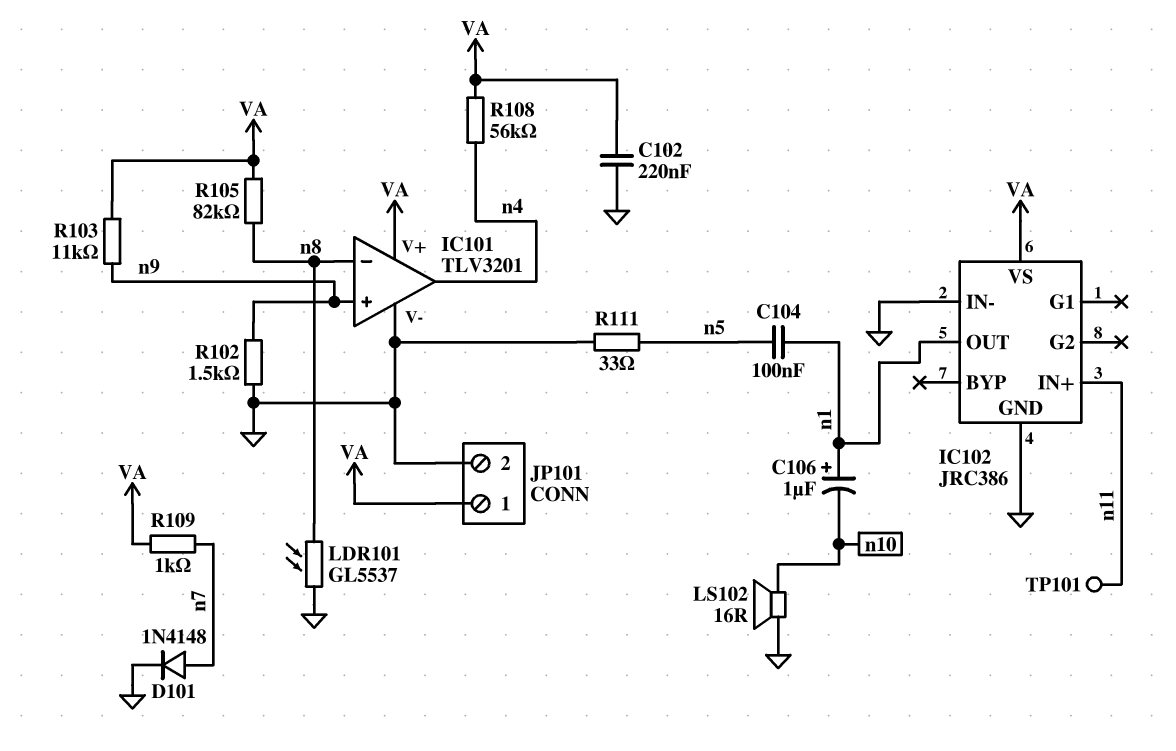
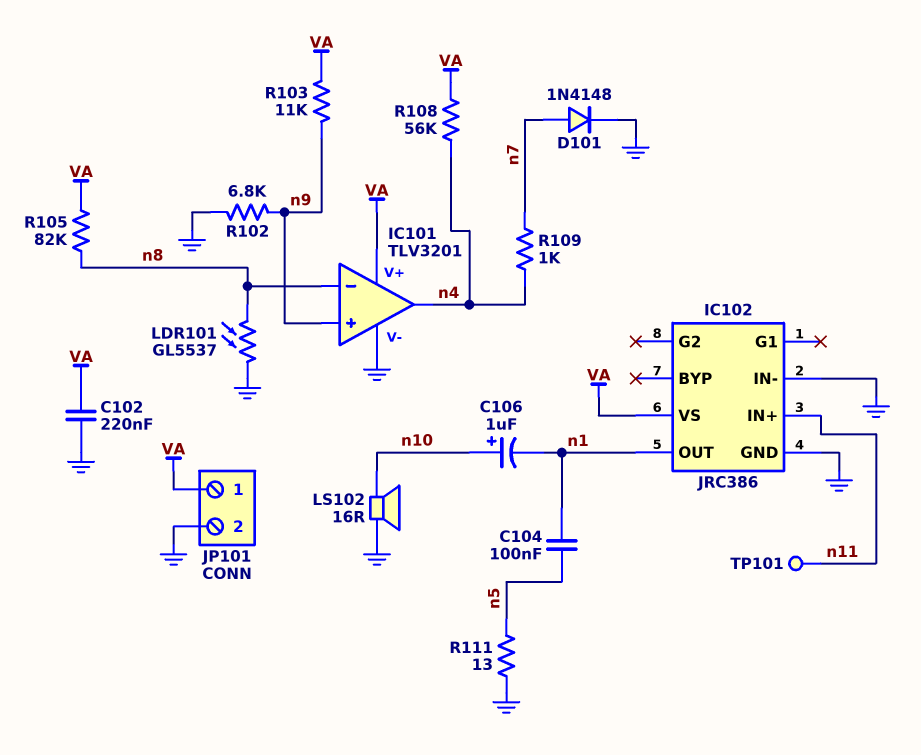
C106: 1uF (plus n1, minus n10) -> 1uF (plus n10, minus n1)
R102: 1.5k (GND, n9) -> 6.8k (GND, n9)
R109: 1k (VA, n7) -> 1k (n4, n7)
R111: 33 (GND, n5) -> 13 (GND, n5)

